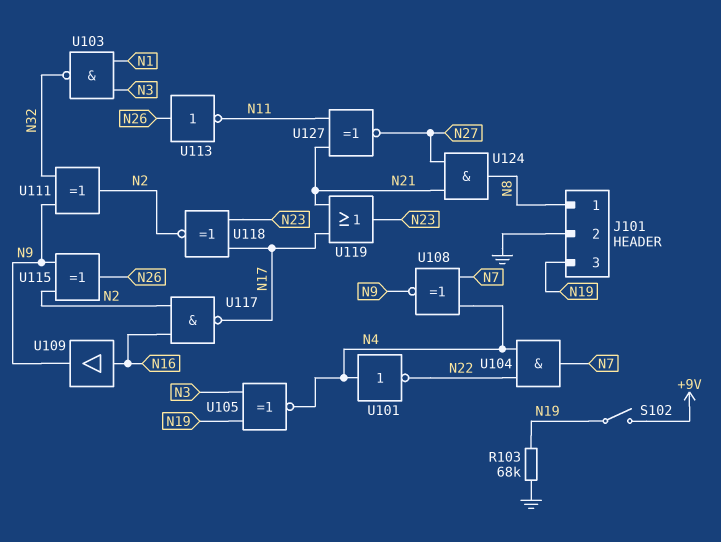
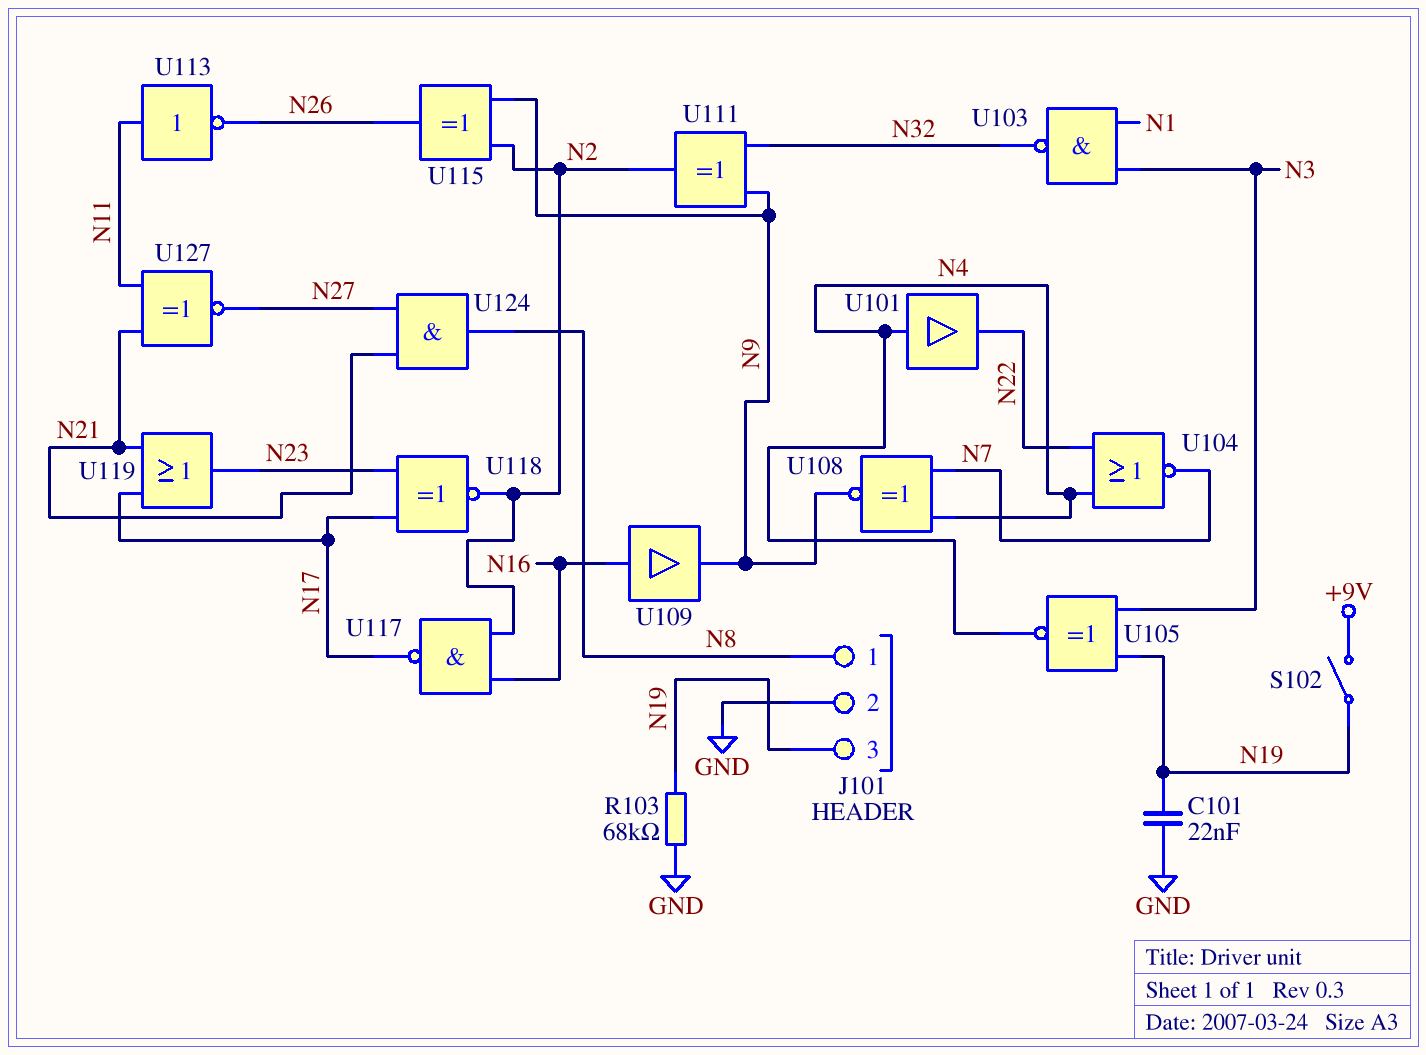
C101: none -> 22nF (GND, N19)
U101: NOT (in N4, out N22) -> buffer (in N4, out N22)
U104: AND (in N4, in N22, out N7) -> NOR (in N4, in N22, out N7)
U113: NOT (in N26, out N11) -> NOT (in N11, out N26)

